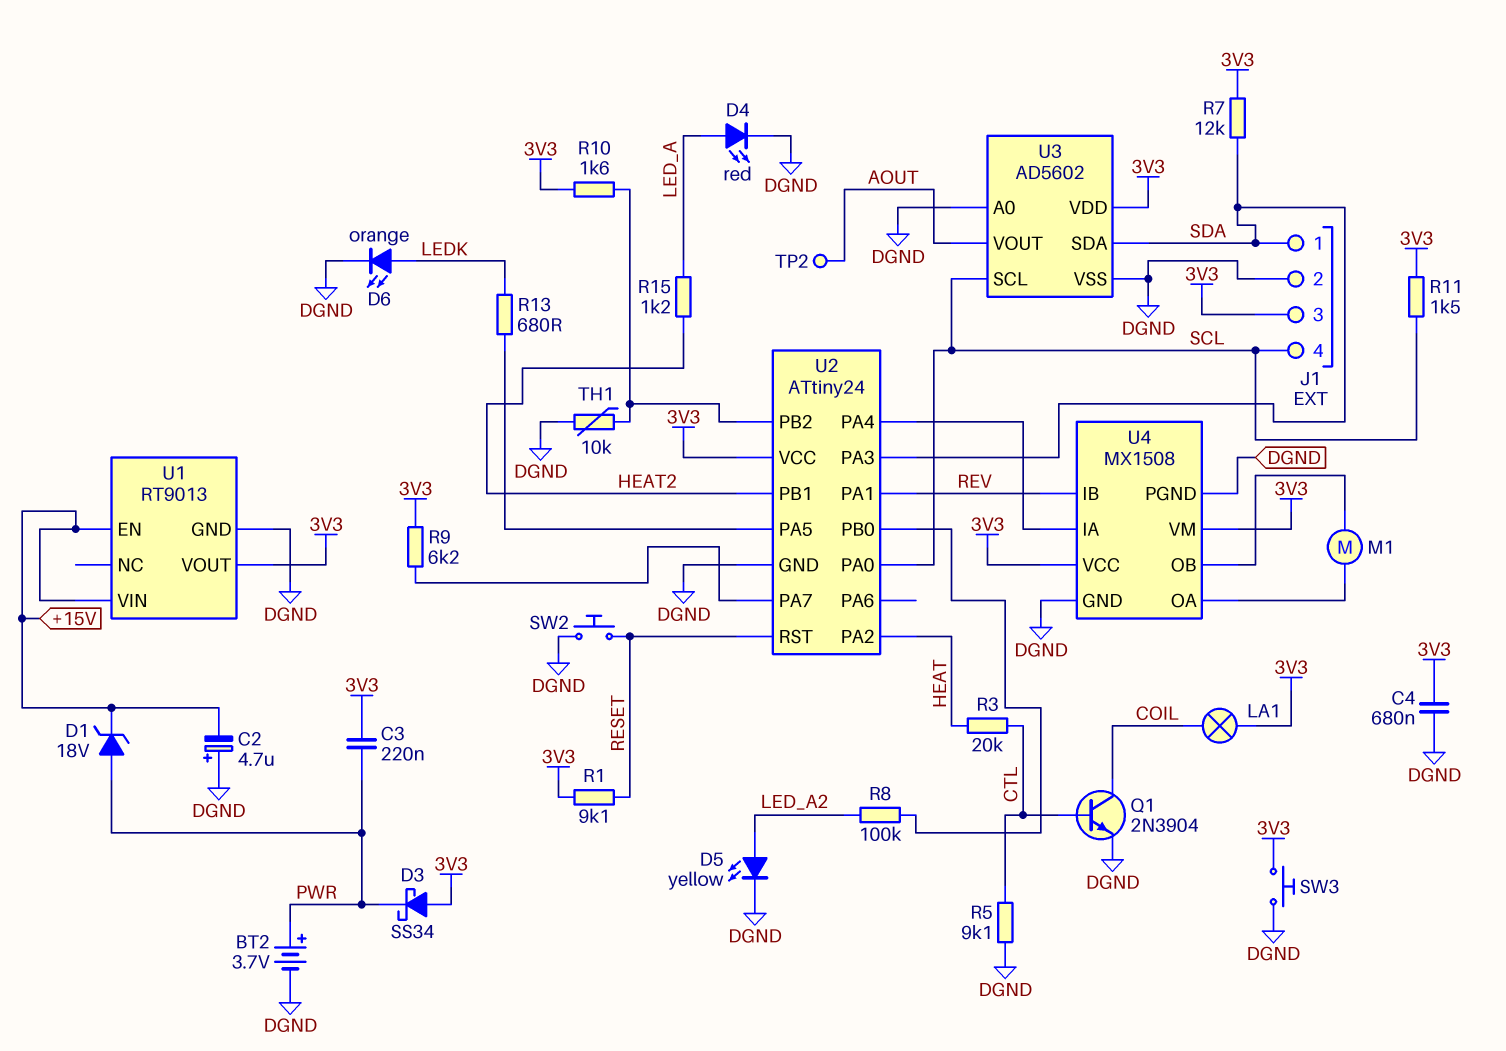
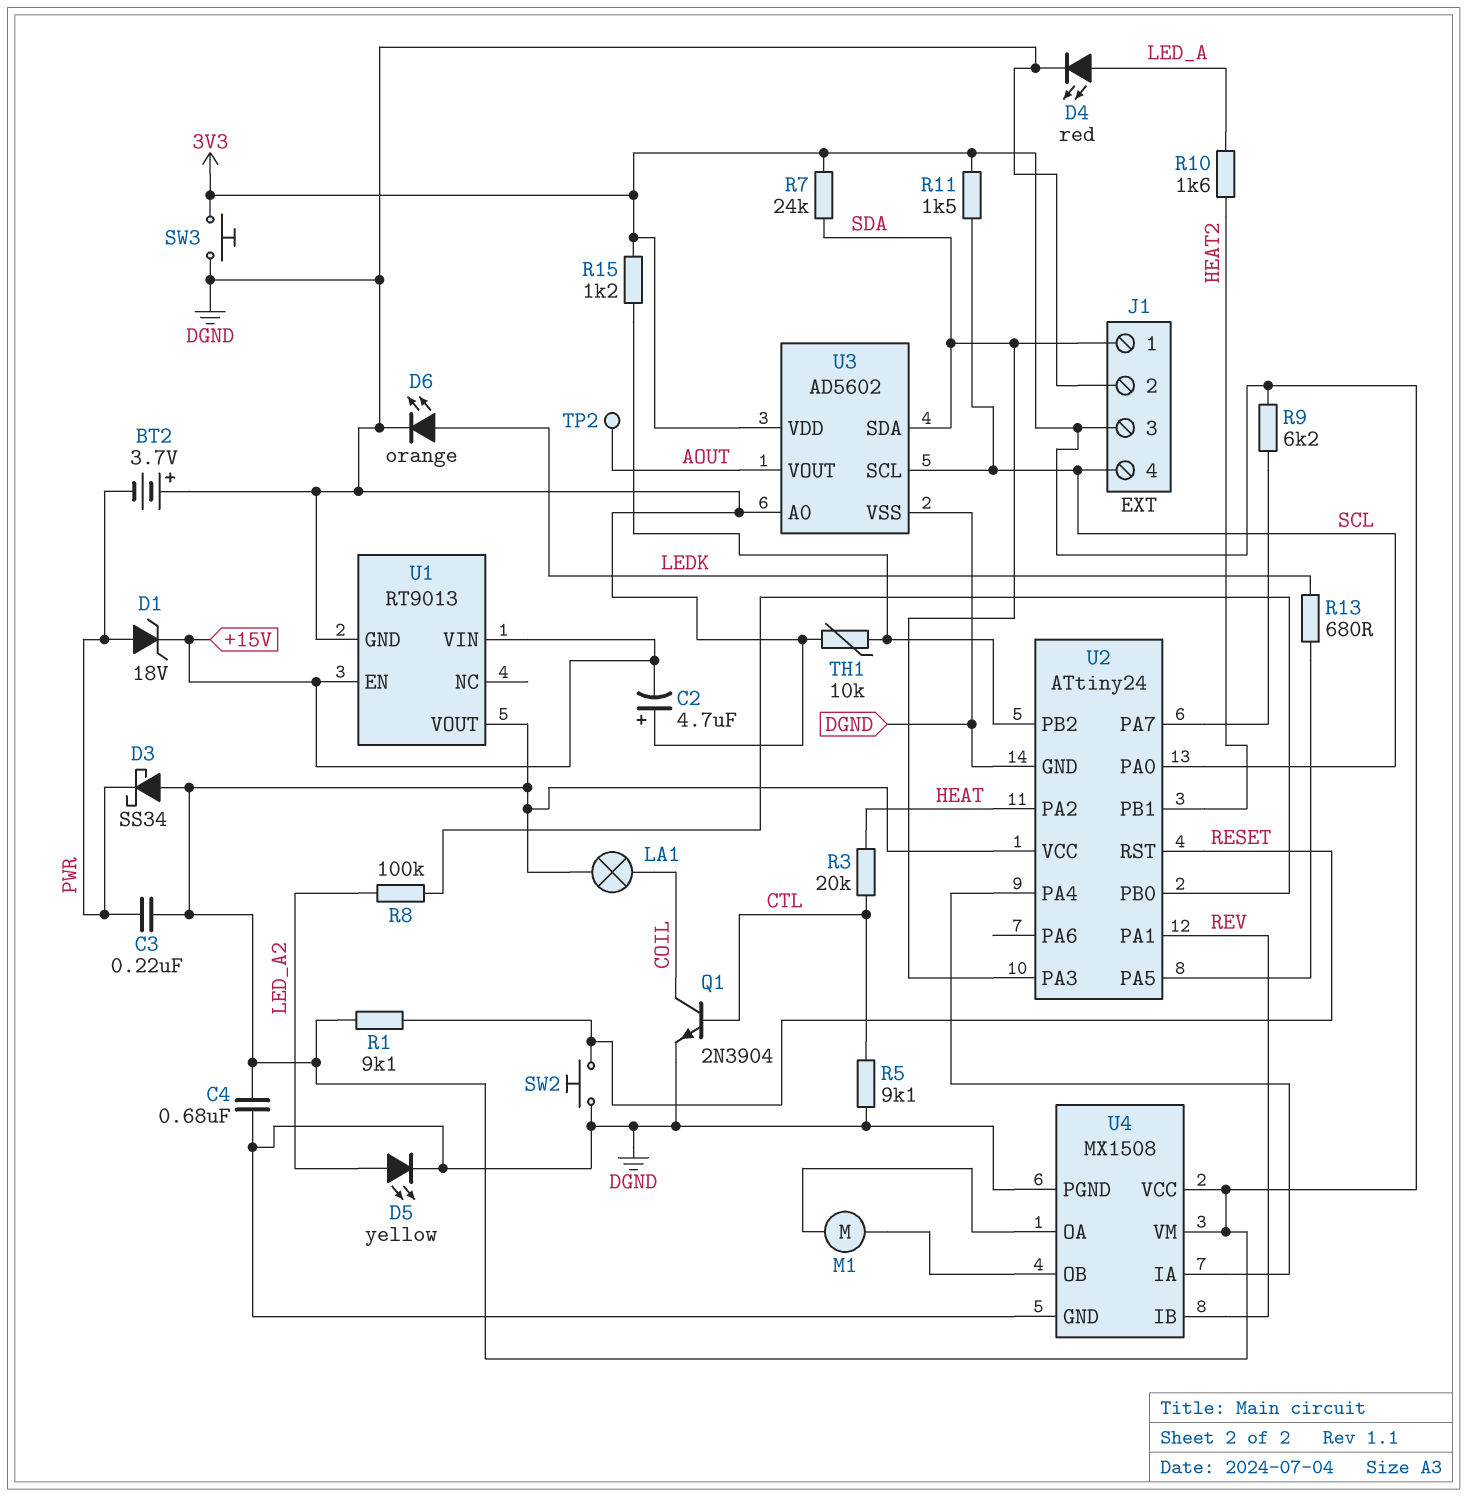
BT2: 3.7V (plus PWR, minus DGND) -> 3.7V (plus DGND, minus PWR)
R7: 12k (3V3, SDA) -> 24k (3V3, SDA)
R10: 1.6k (3V3, U2/PB2) -> 1.6k (HEAT2, LED_A)
R15: 1.2k (HEAT2, LED_A) -> 1.2k (3V3, U2/PB2)

